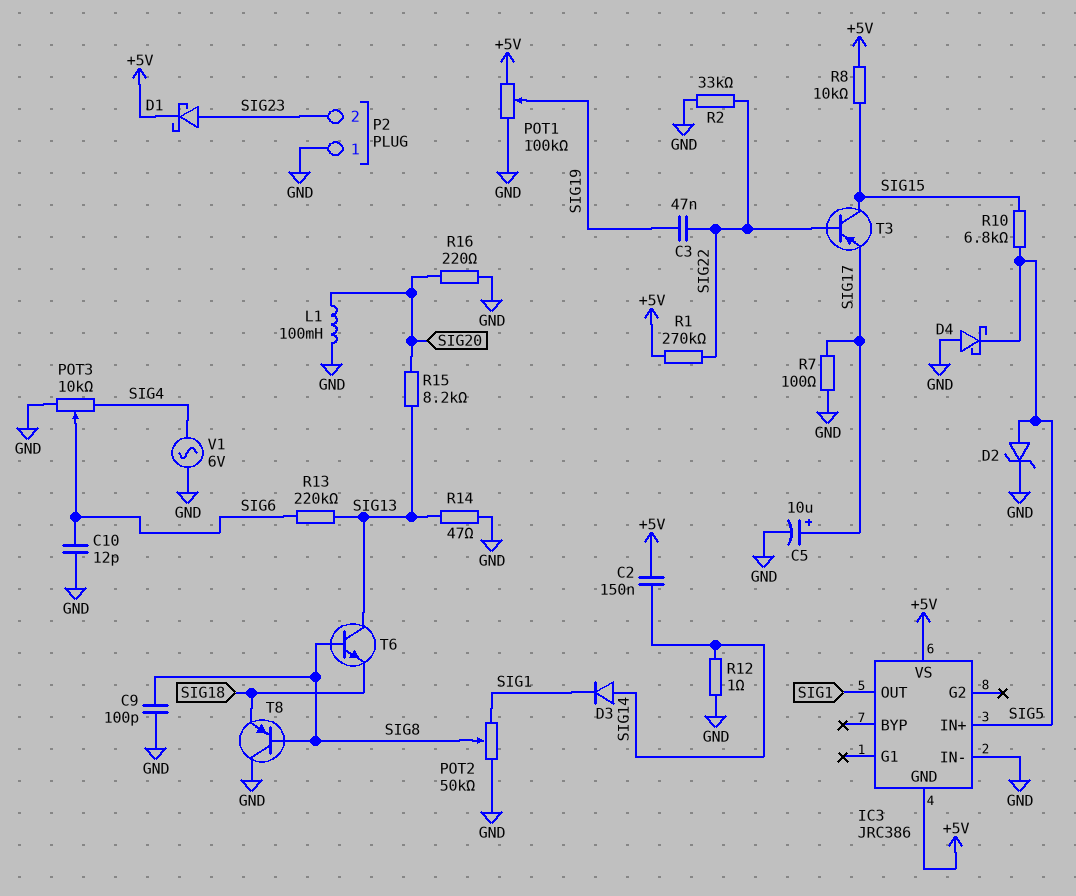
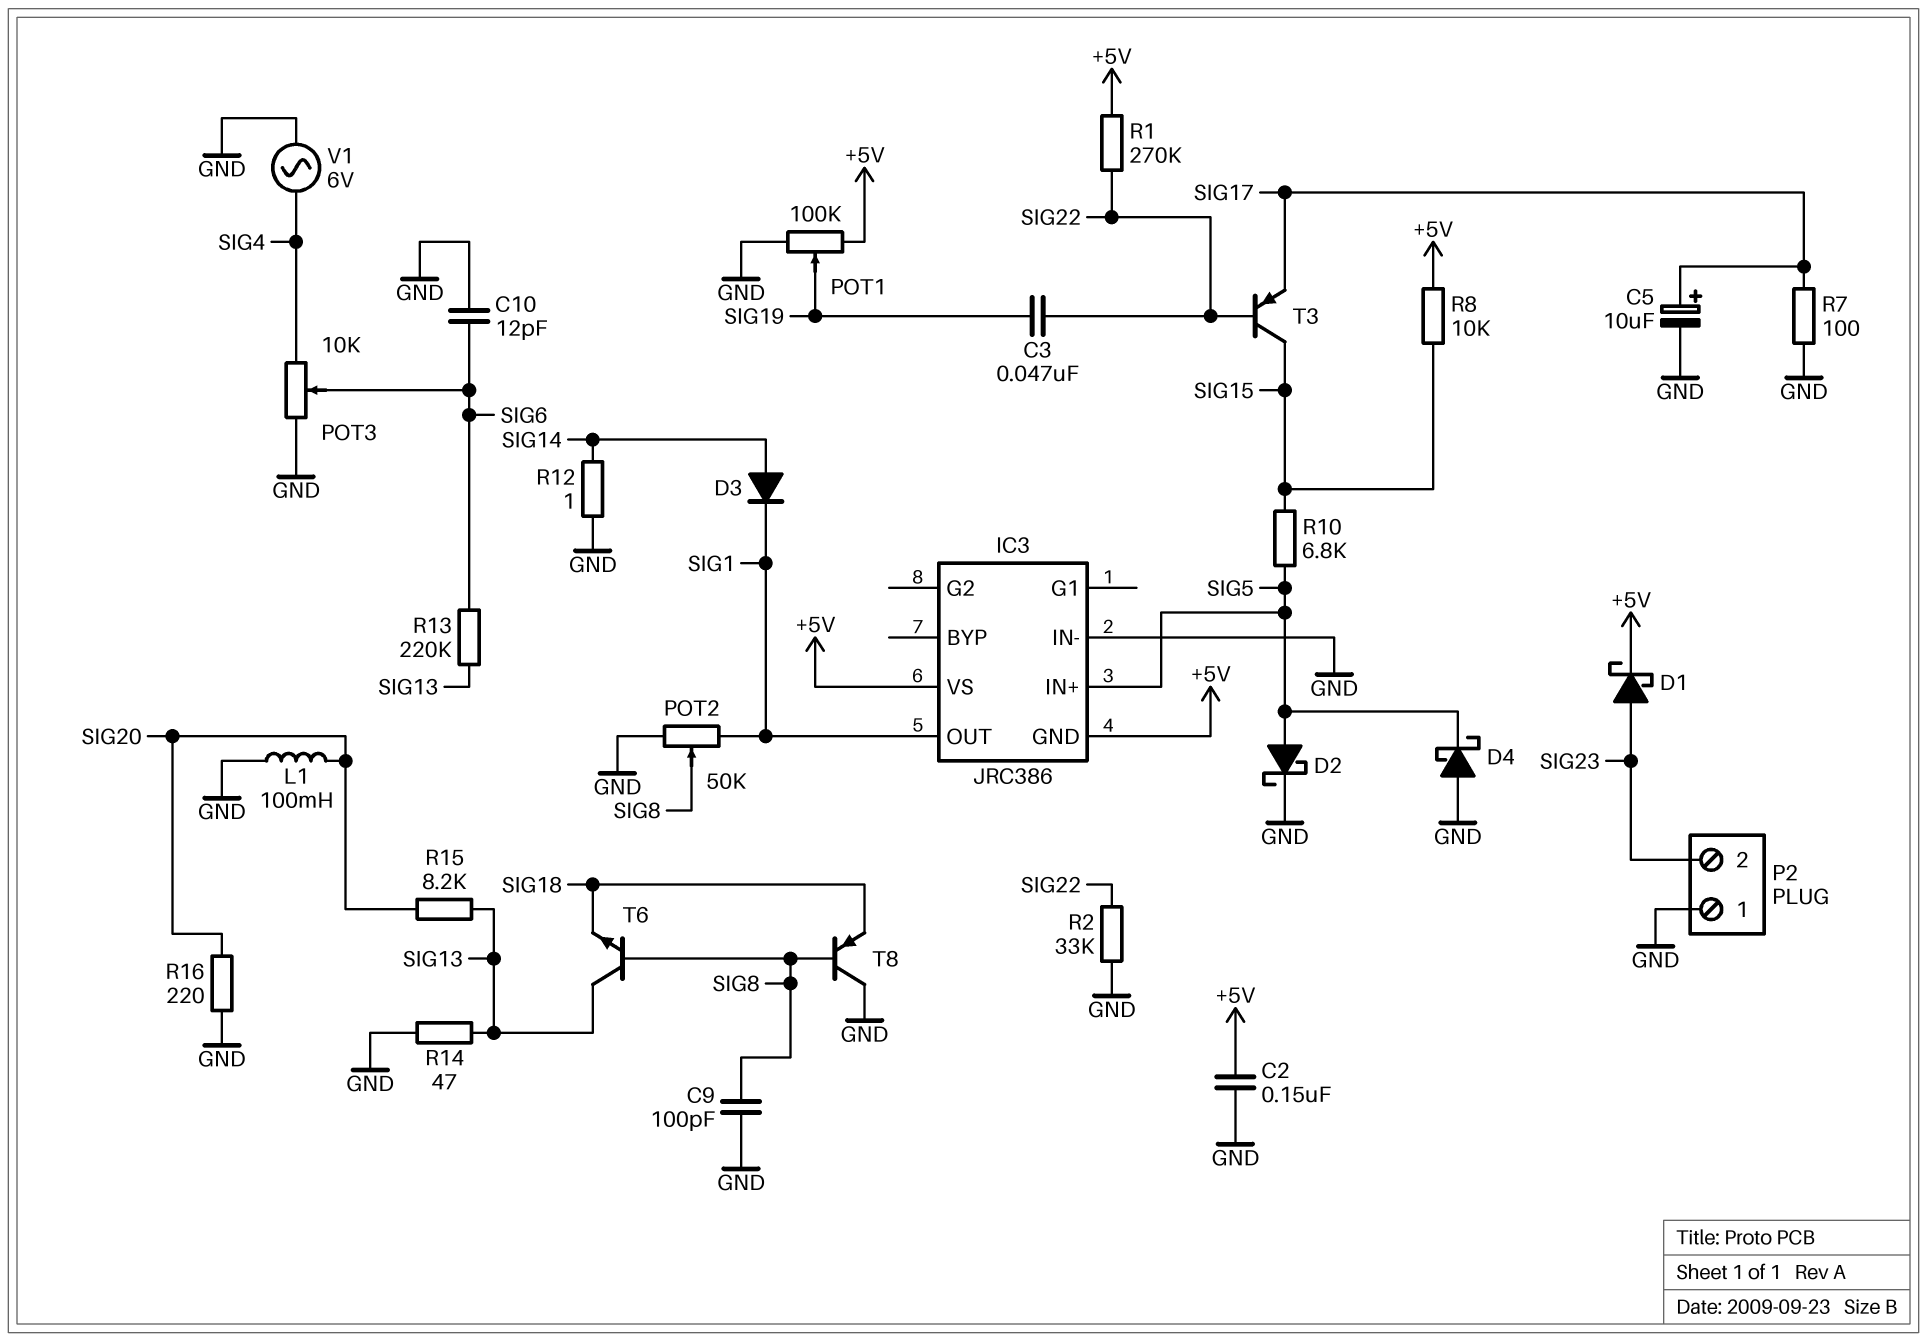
C2: 150nF (+5V, SIG14) -> 150nF (+5V, GND)
D2: zener (A SIG5, K GND) -> schottky (A SIG5, K GND)

